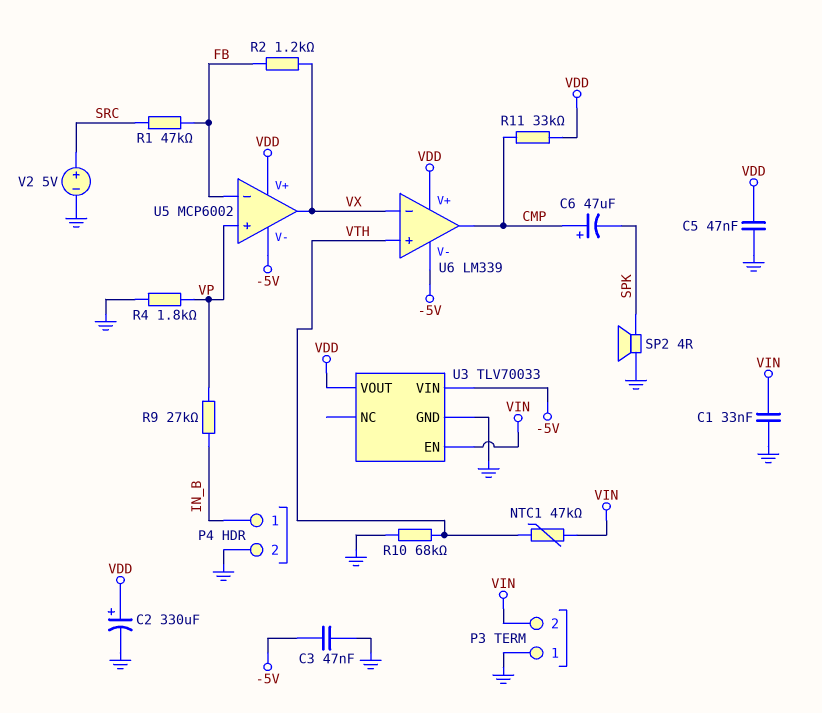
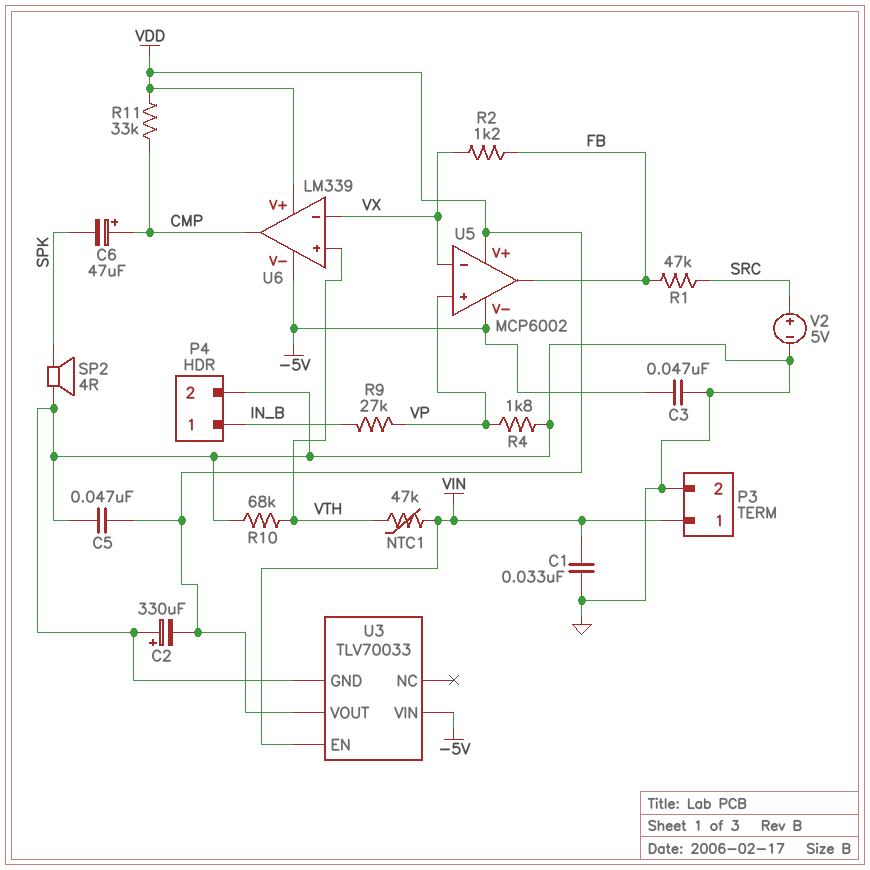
C2: 330uF (plus VDD, minus GND) -> 330uF (plus GND, minus VDD)
P3 pin 1: GND -> VIN
P3 pin 2: VIN -> GND
U5 pin in-: FB -> VX
U5 pin out: VX -> FB

